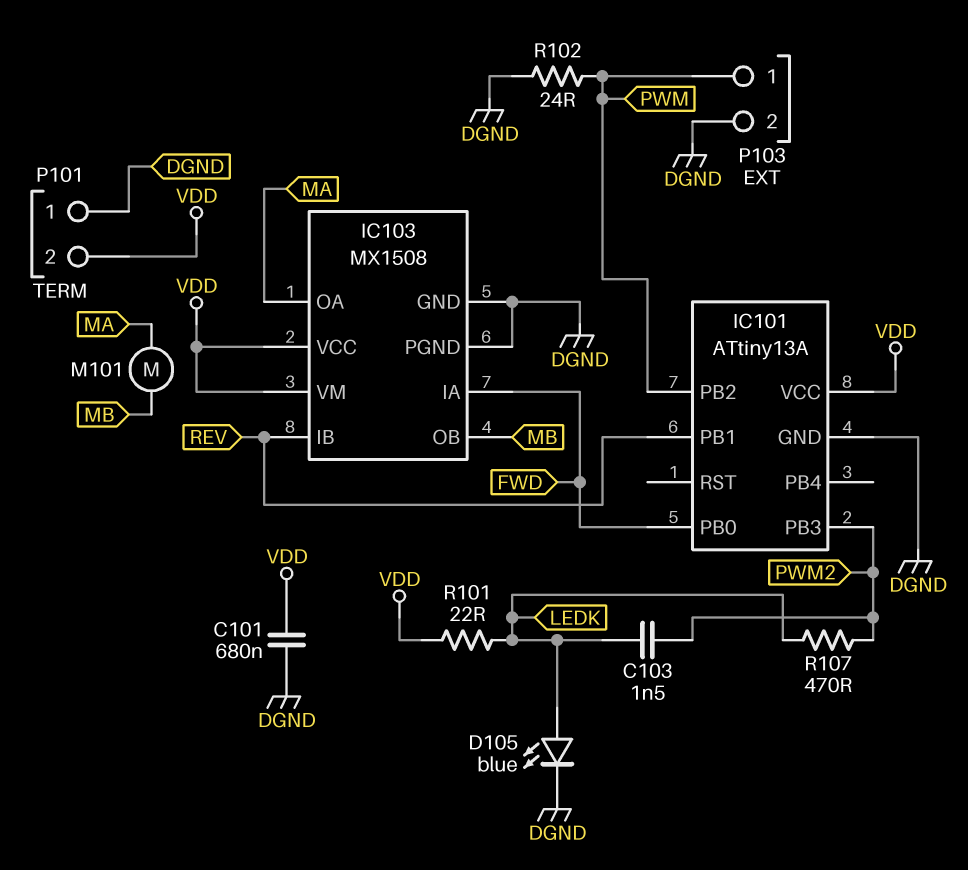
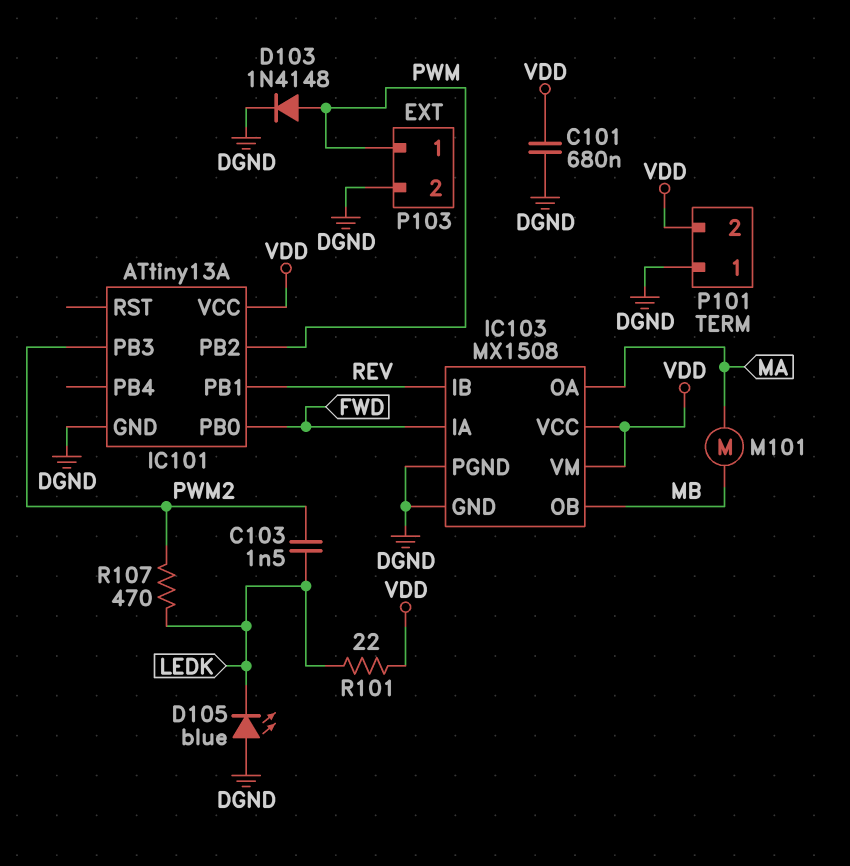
D103: none -> diode 1N4148 (A PWM, K DGND)
D105: LED blue (A LEDK, K DGND) -> LED blue (A DGND, K LEDK)
R102: 24 (DGND, PWM) -> none

